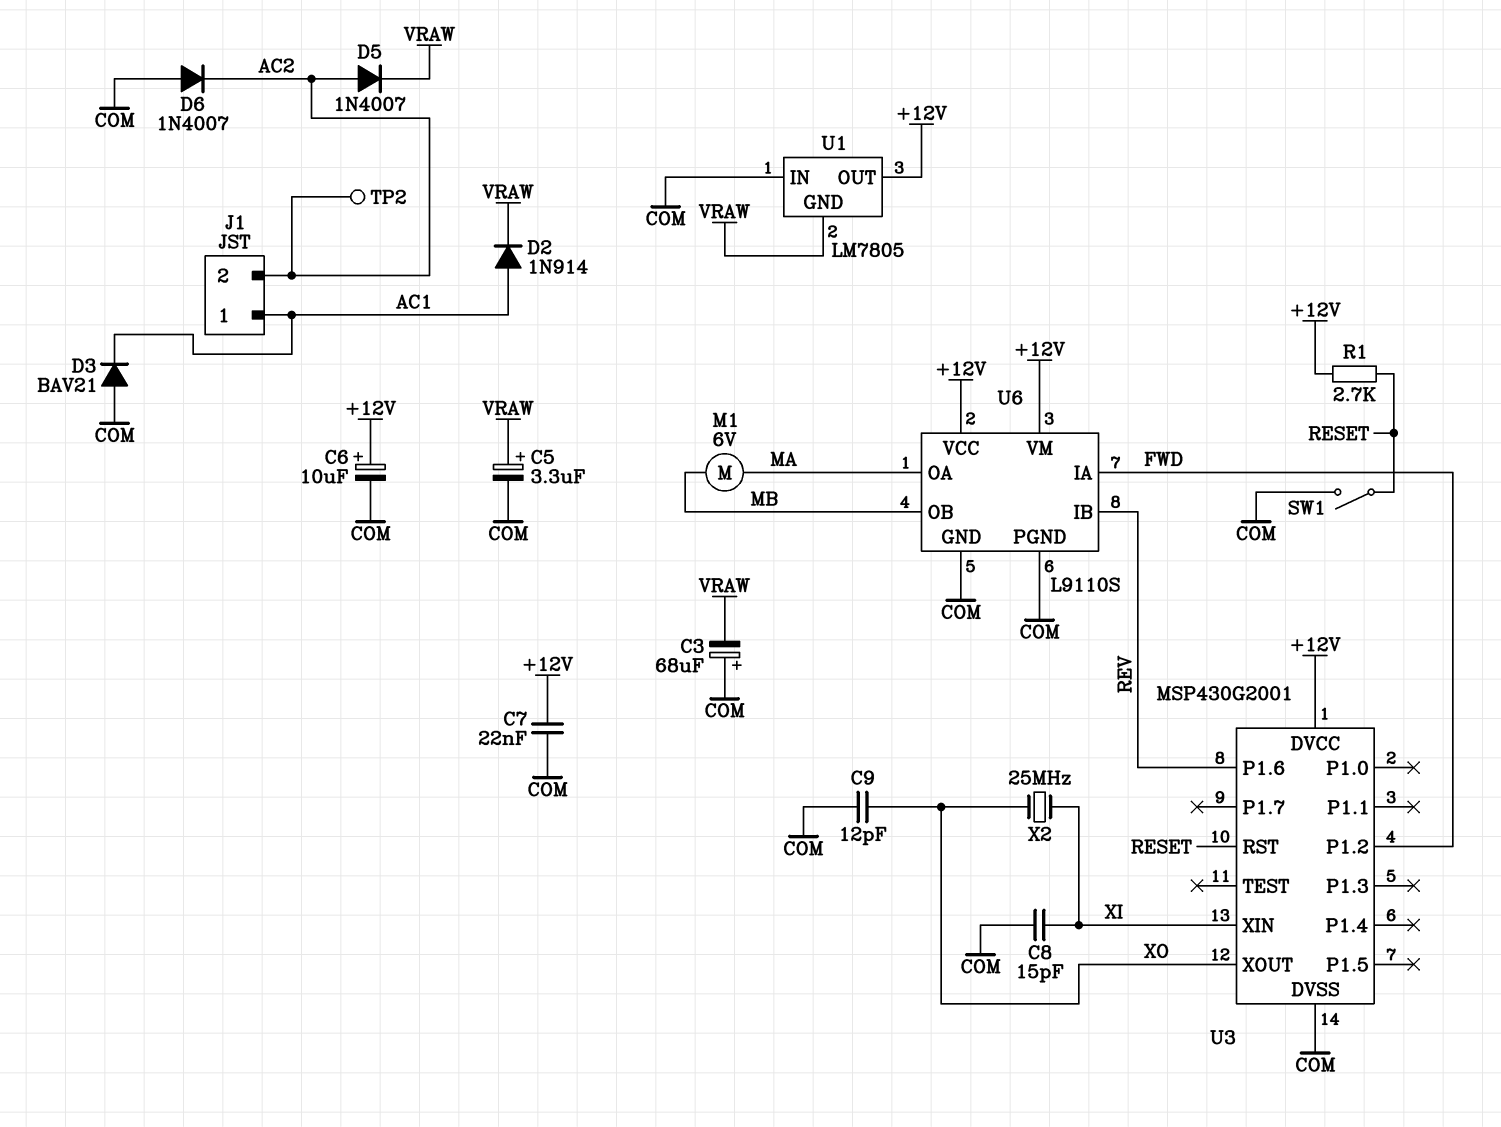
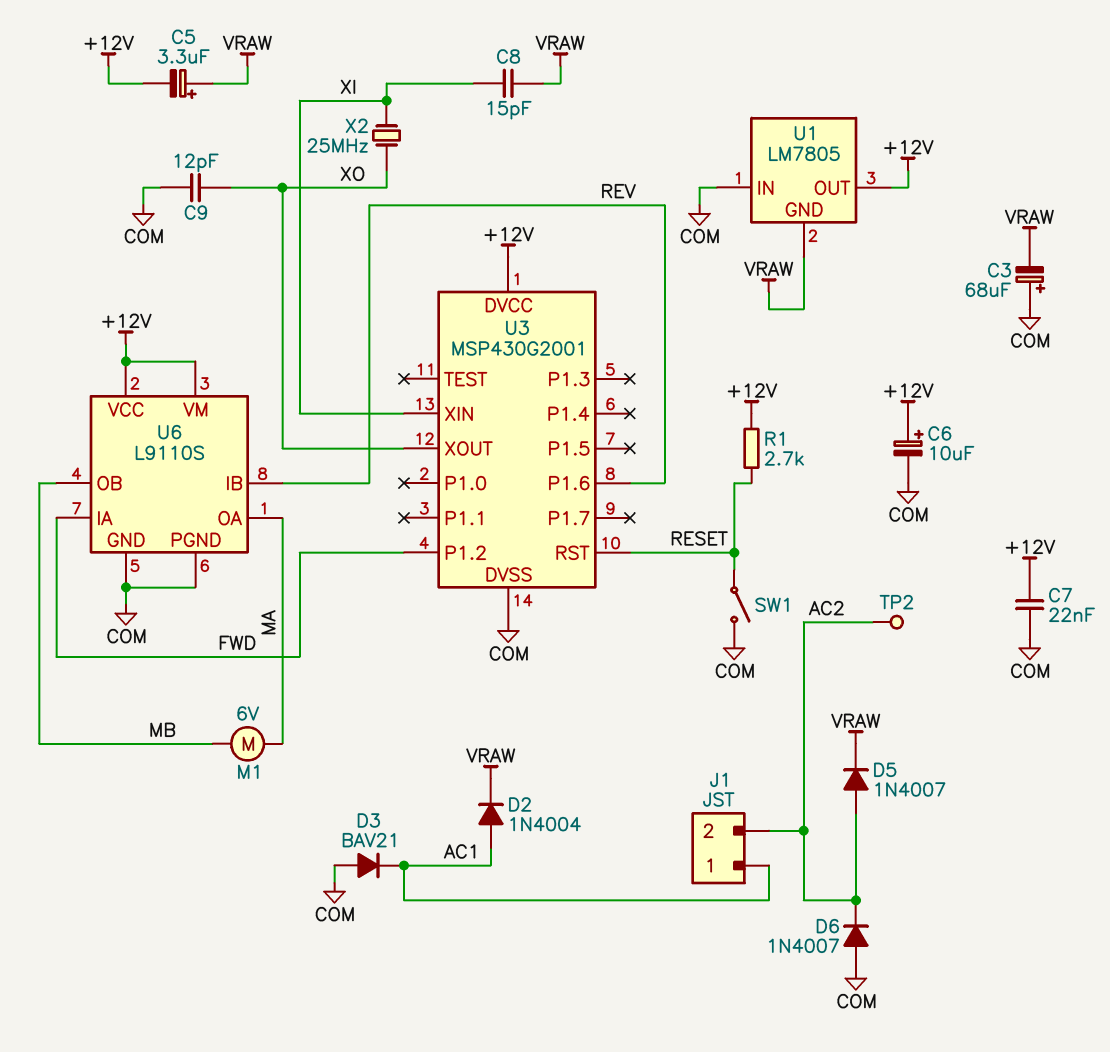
C5: 3.3uF (plus VRAW, minus COM) -> 3.3uF (plus VRAW, minus +12V)
C8: 15pF (COM, XI) -> 15pF (VRAW, XI)
D2: diode 1N914 (A AC1, K VRAW) -> diode 1N4004 (A AC1, K VRAW)

